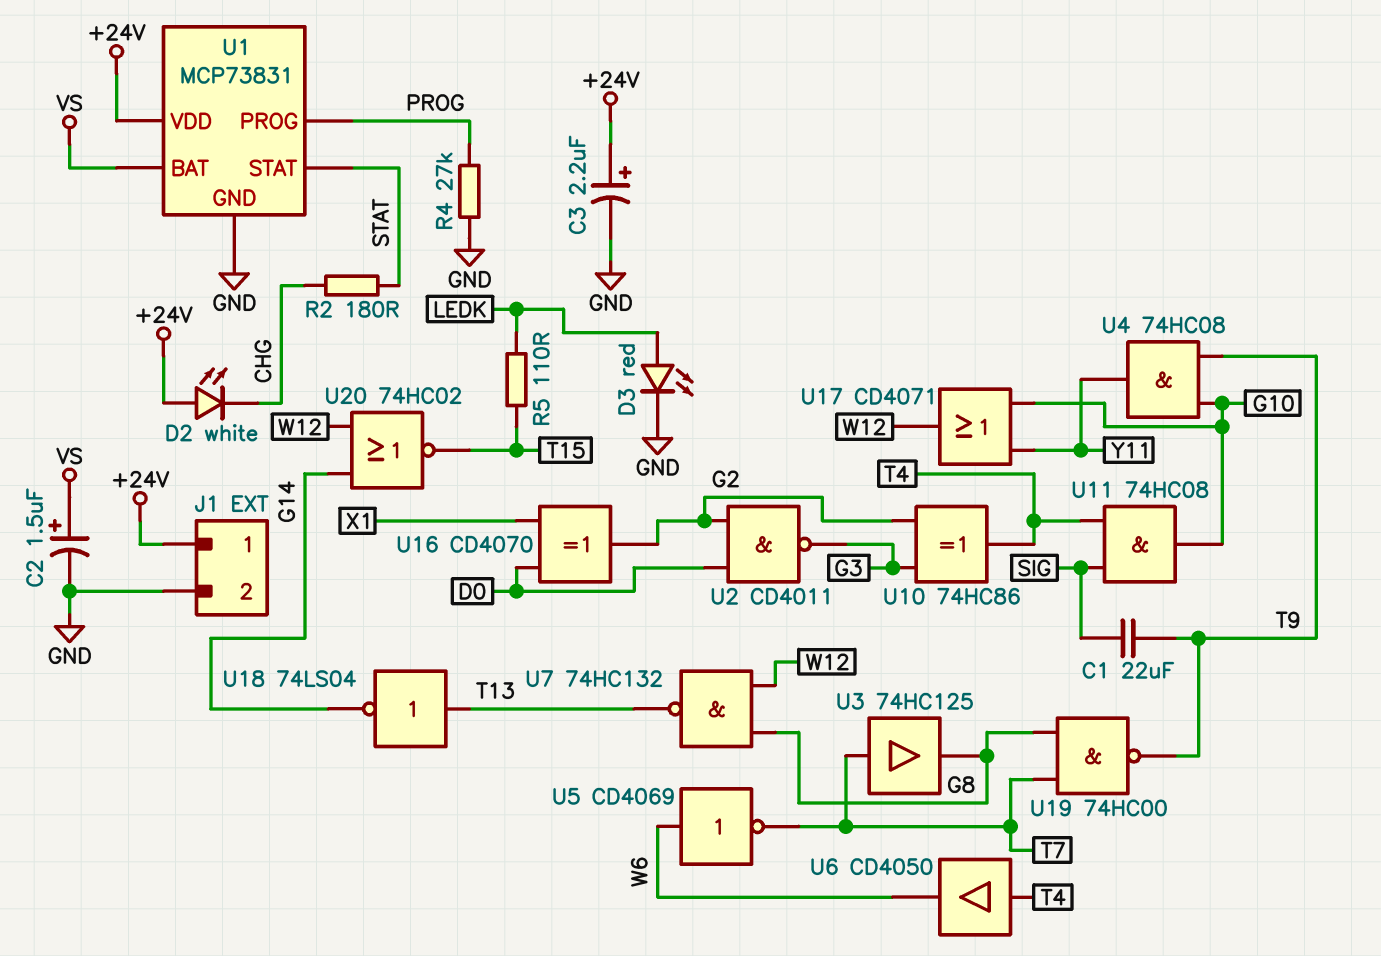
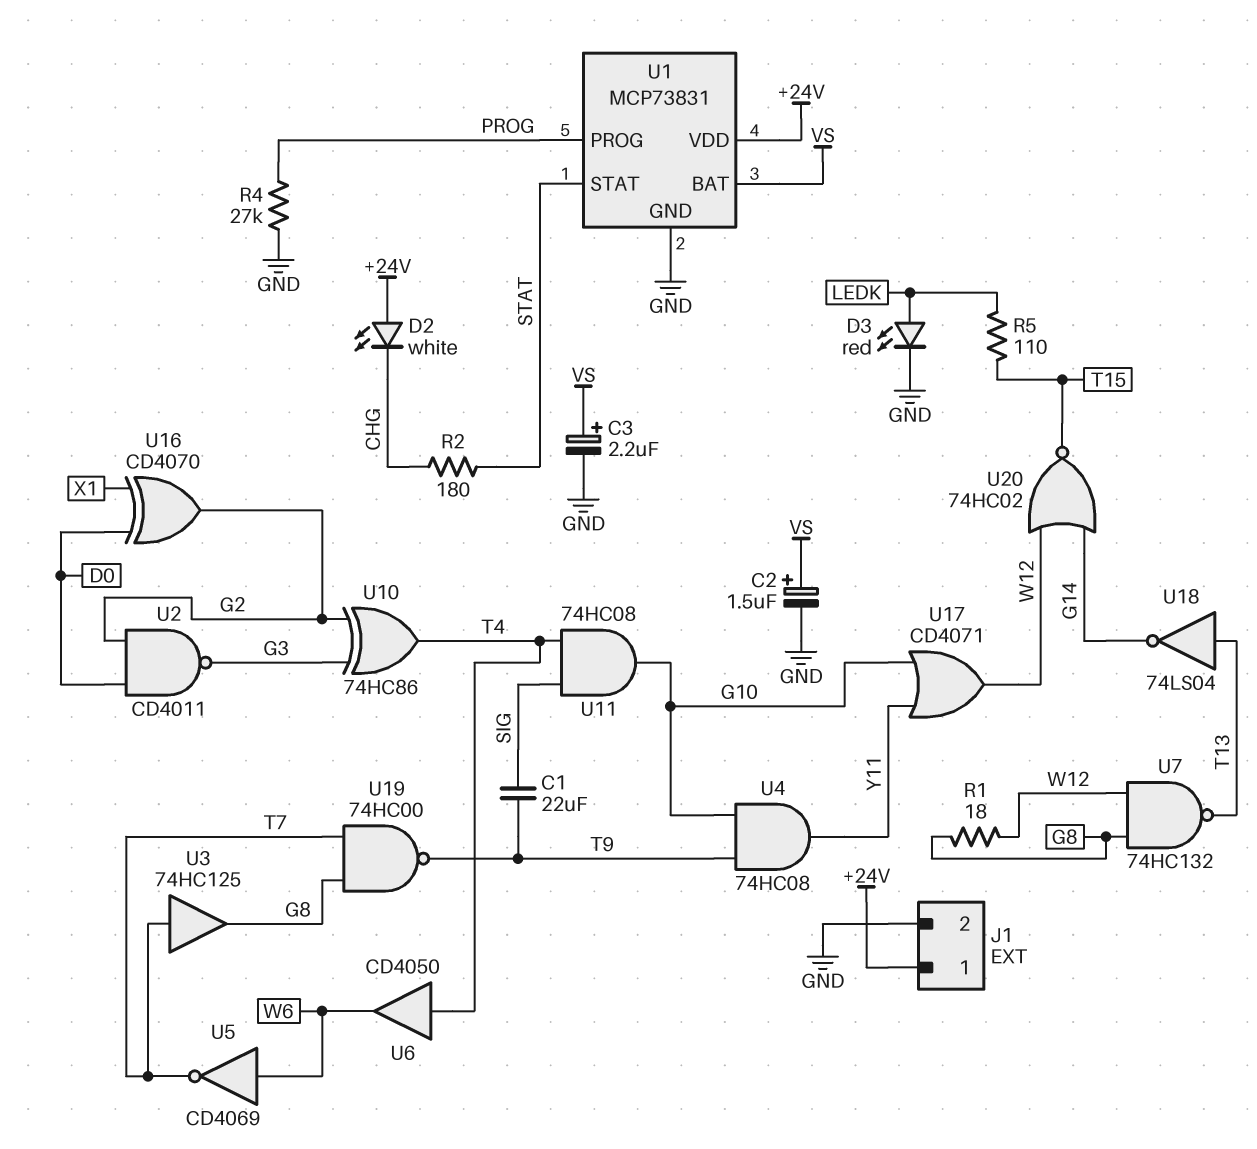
C3: 2.2uF (plus +24V, minus GND) -> 2.2uF (plus VS, minus GND)
R1: none -> 18 (G8, W12)

